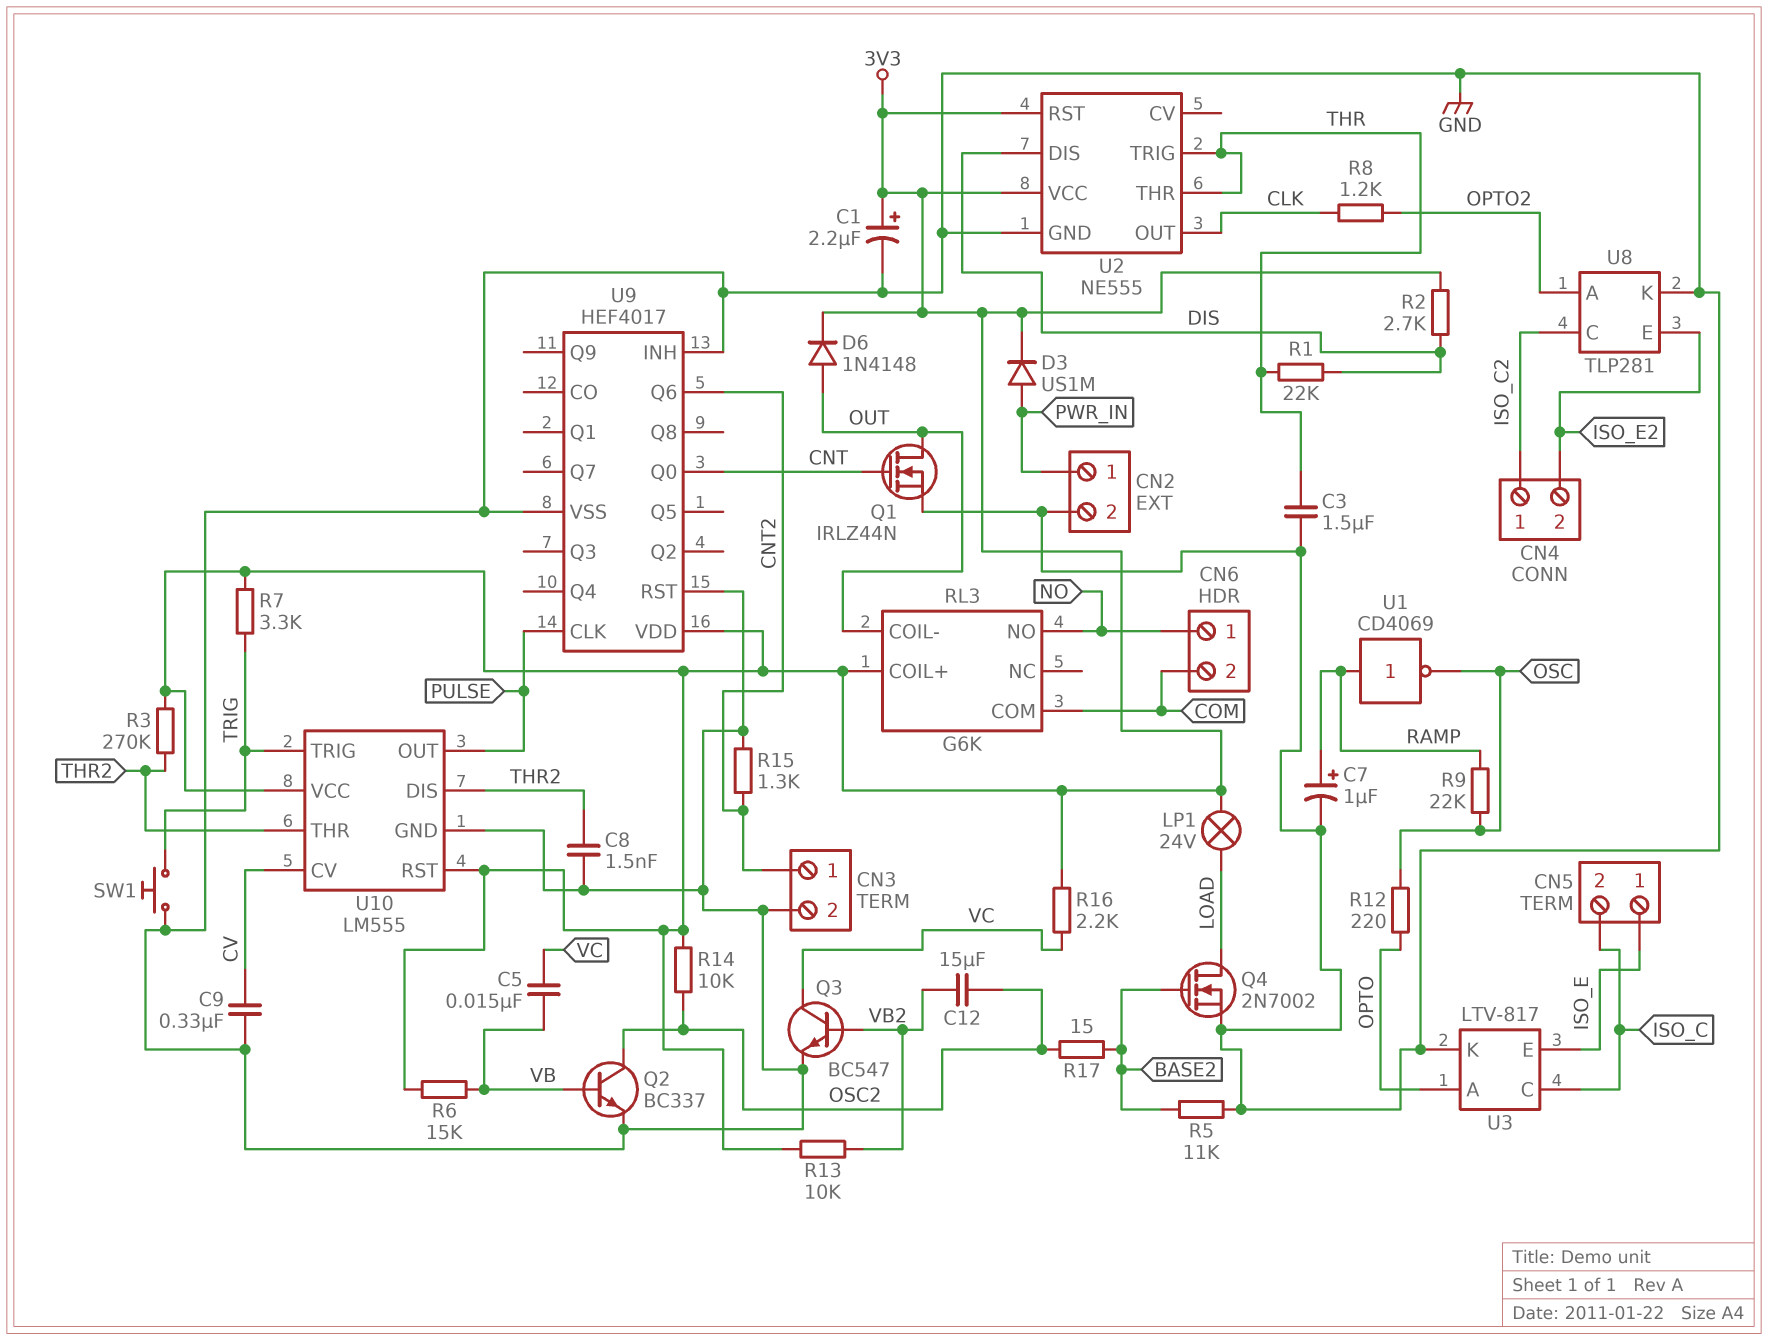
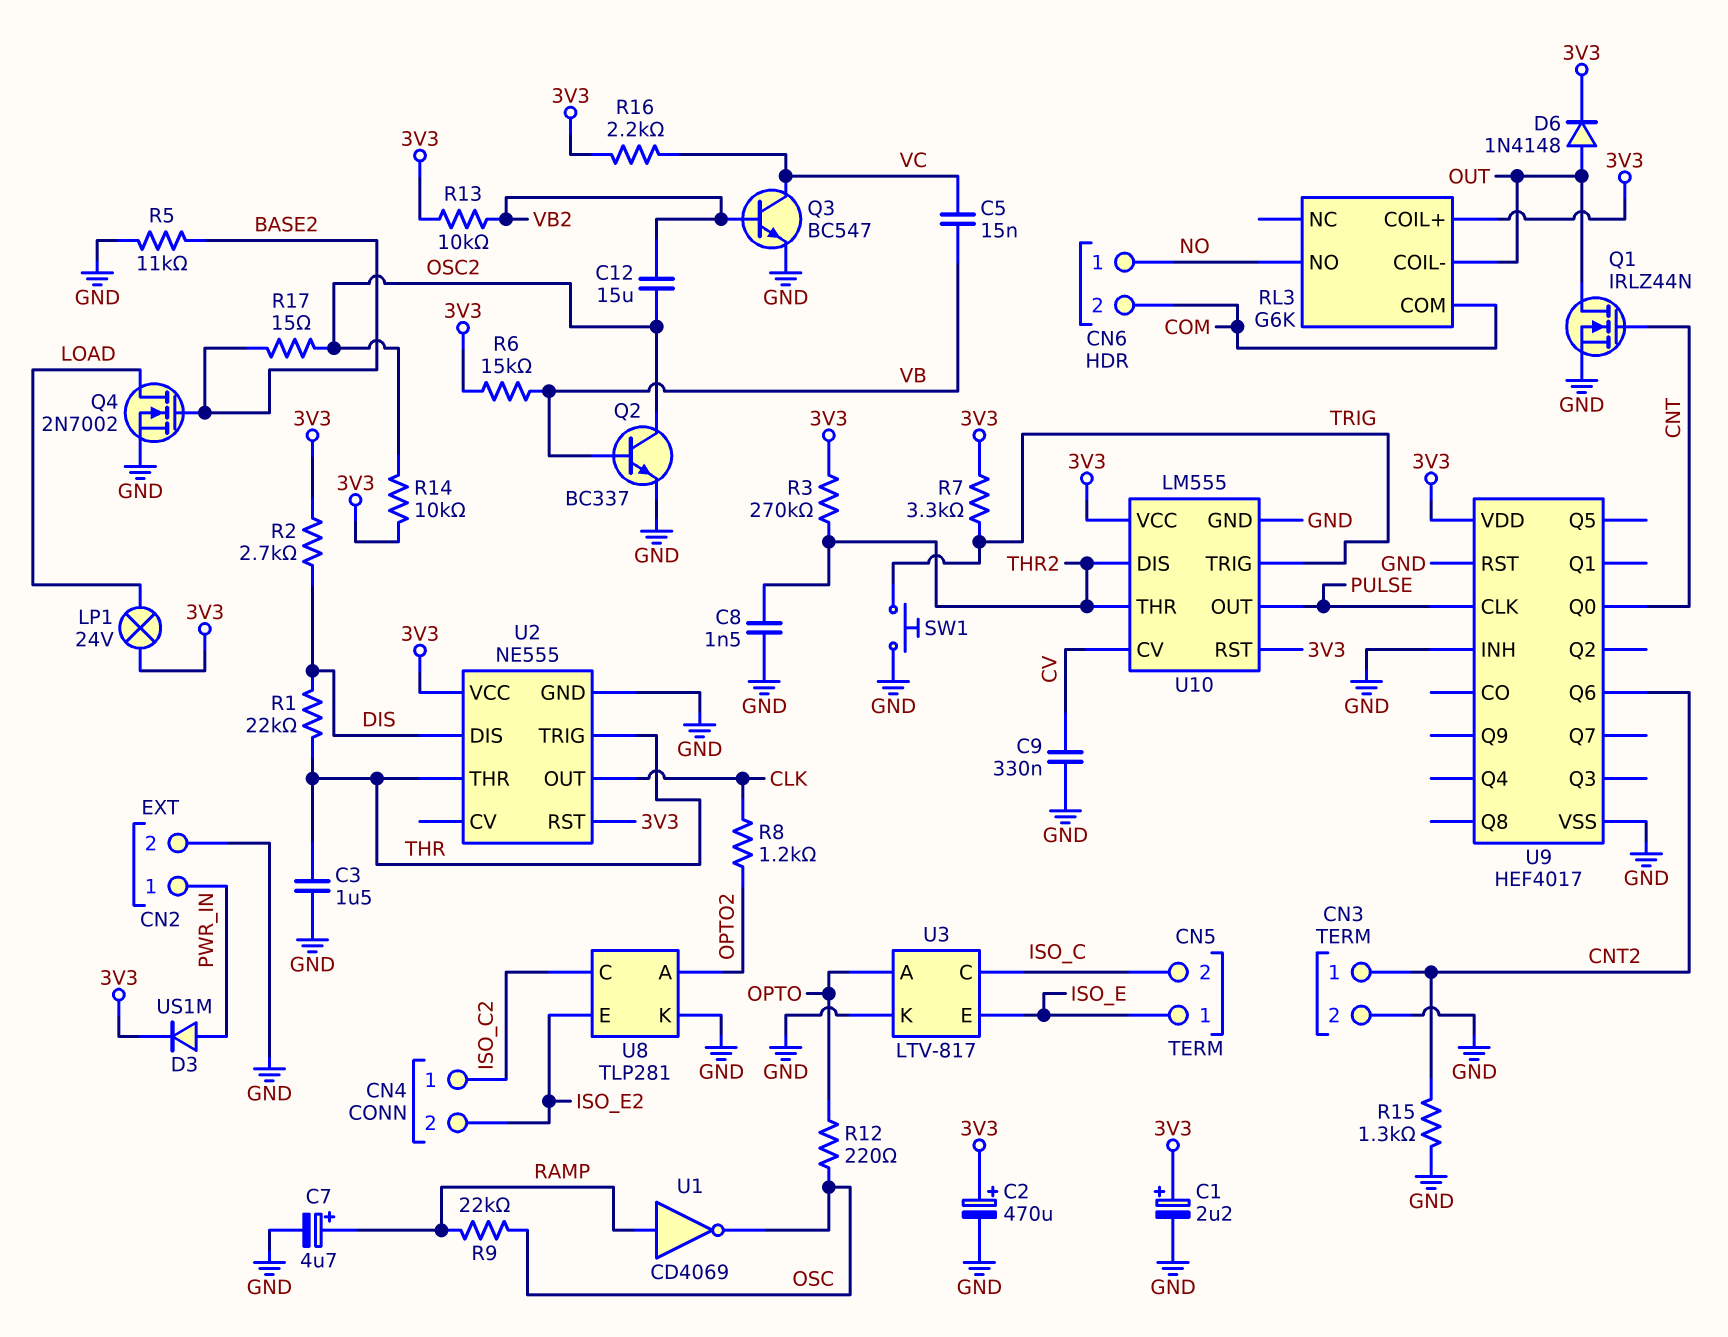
C2: none -> 470uF (plus 3V3, minus GND)
C7: 1uF (plus RAMP, minus GND) -> 4.7uF (plus RAMP, minus GND)

